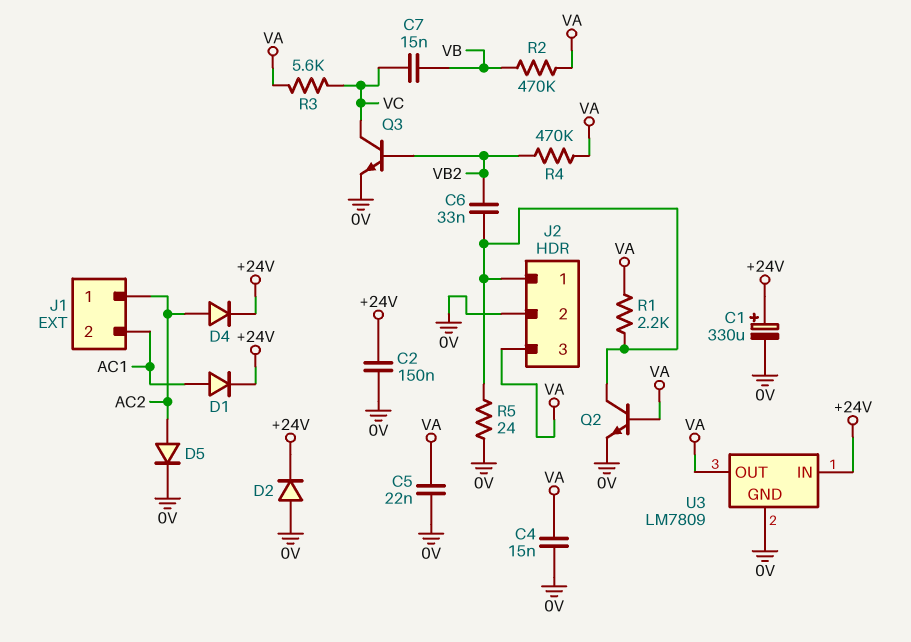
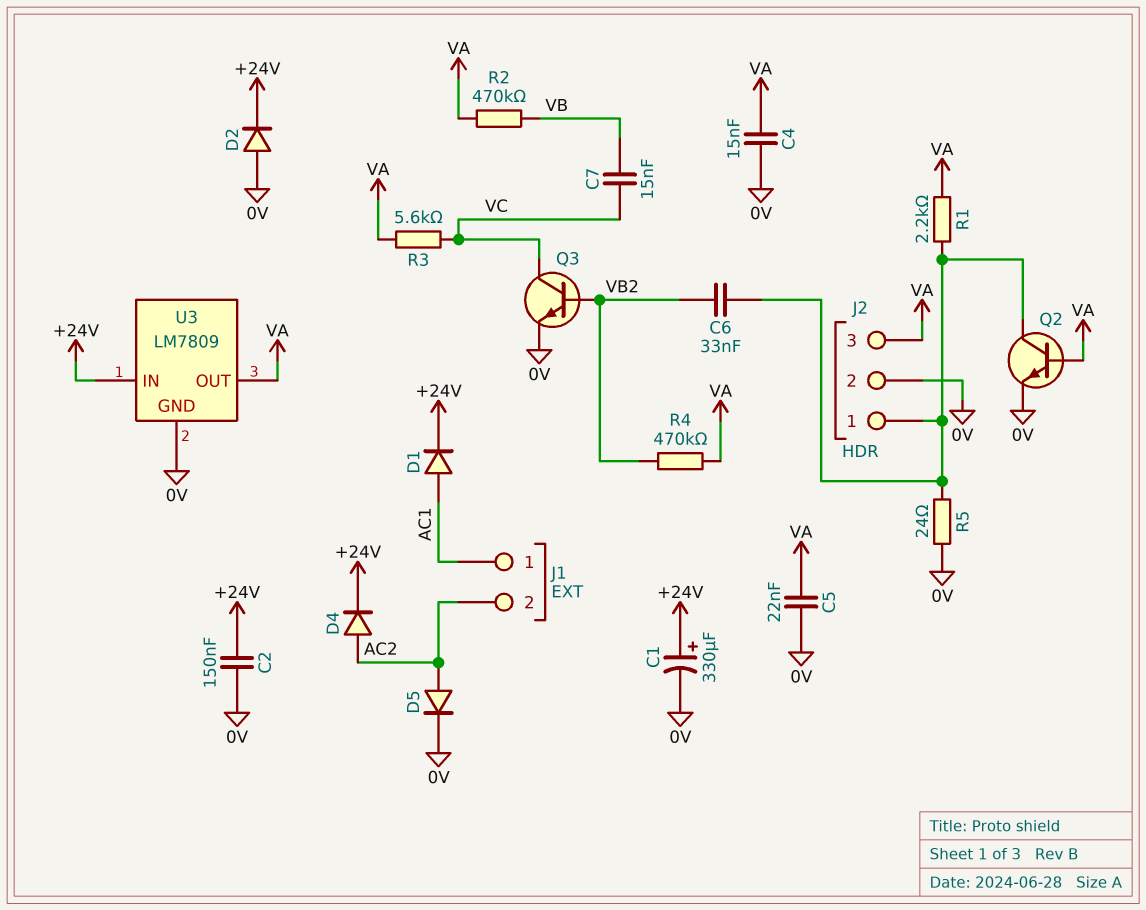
J1 pin 1: AC2 -> AC1
J1 pin 2: AC1 -> AC2

